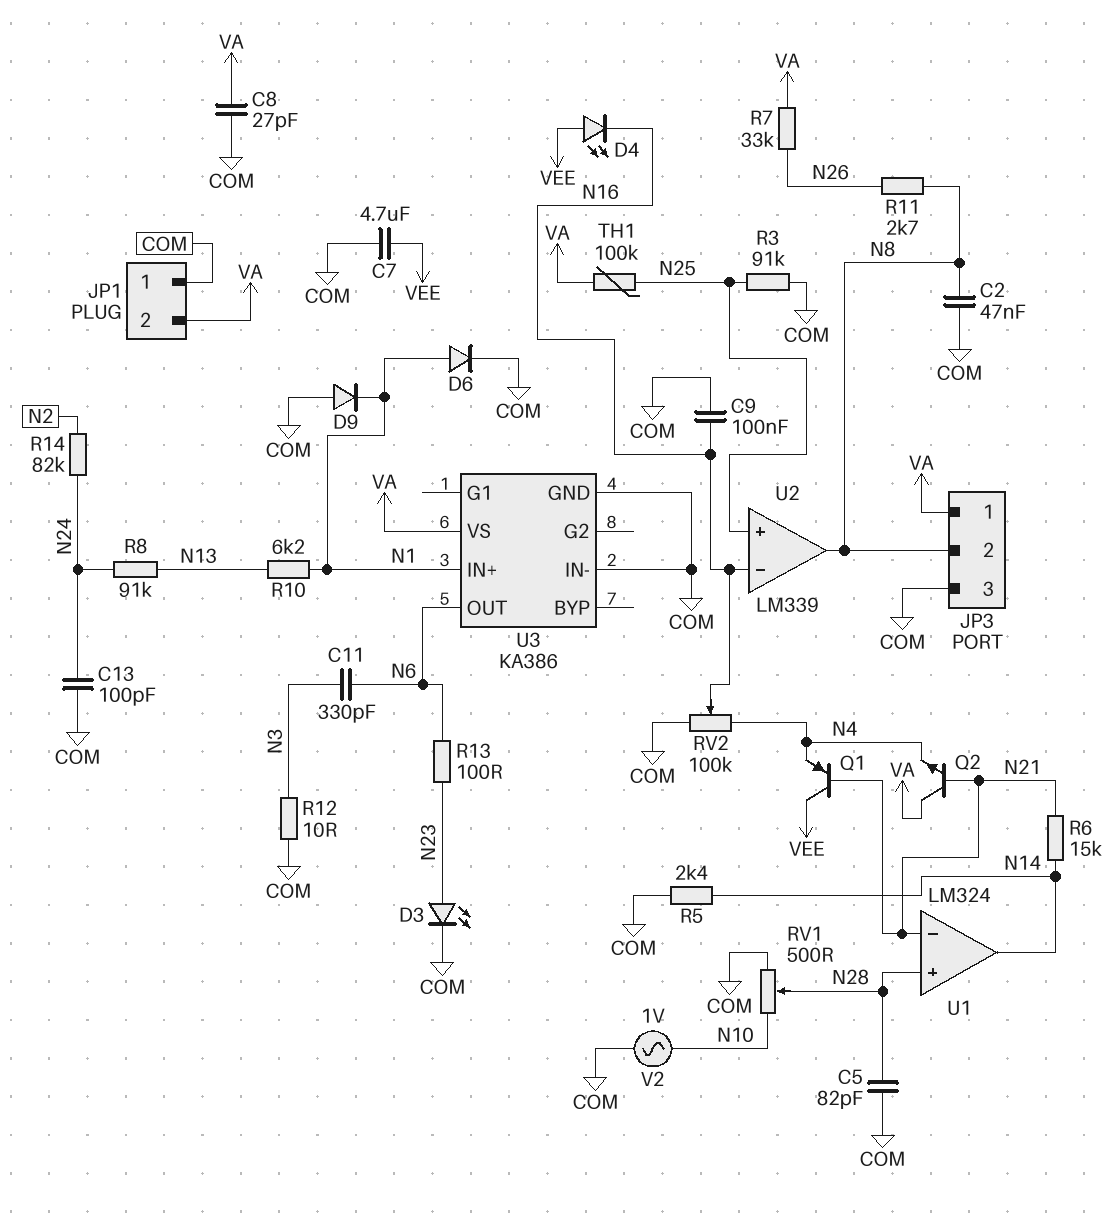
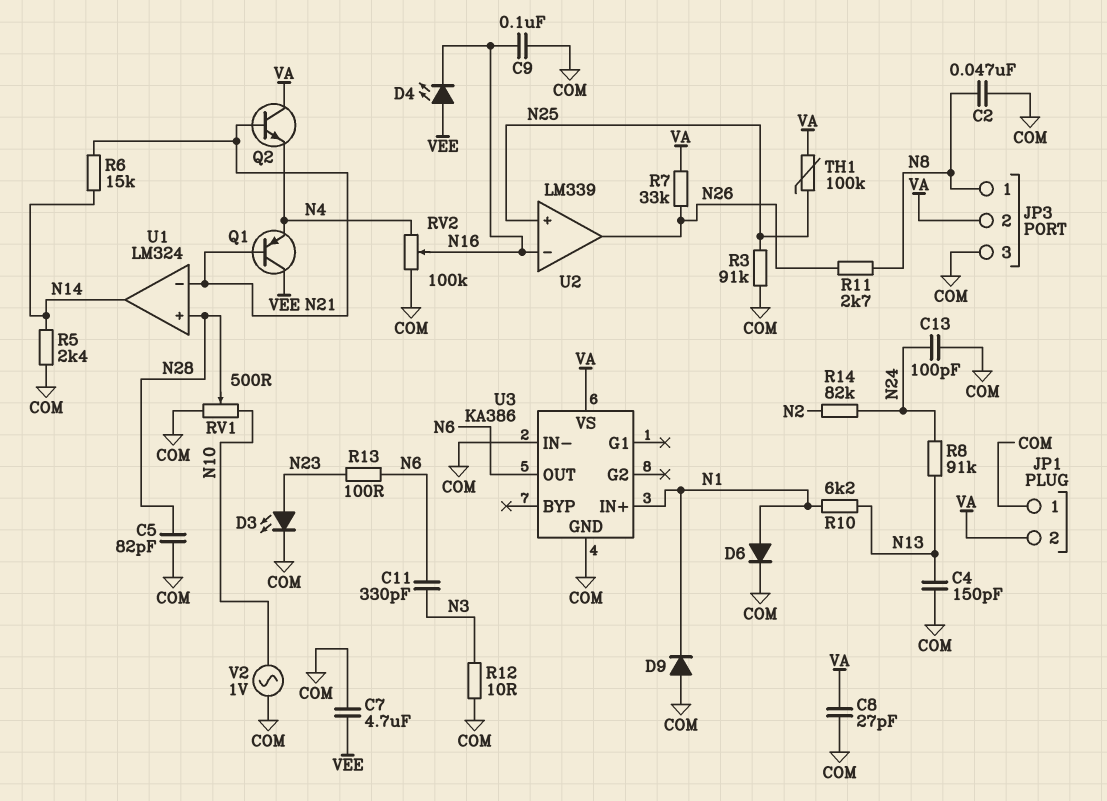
C4: none -> 150pF (COM, N13)
JP3 pin 1: VA -> N8
JP3 pin 2: N8 -> VA
U2 pin out: N8 -> N26

